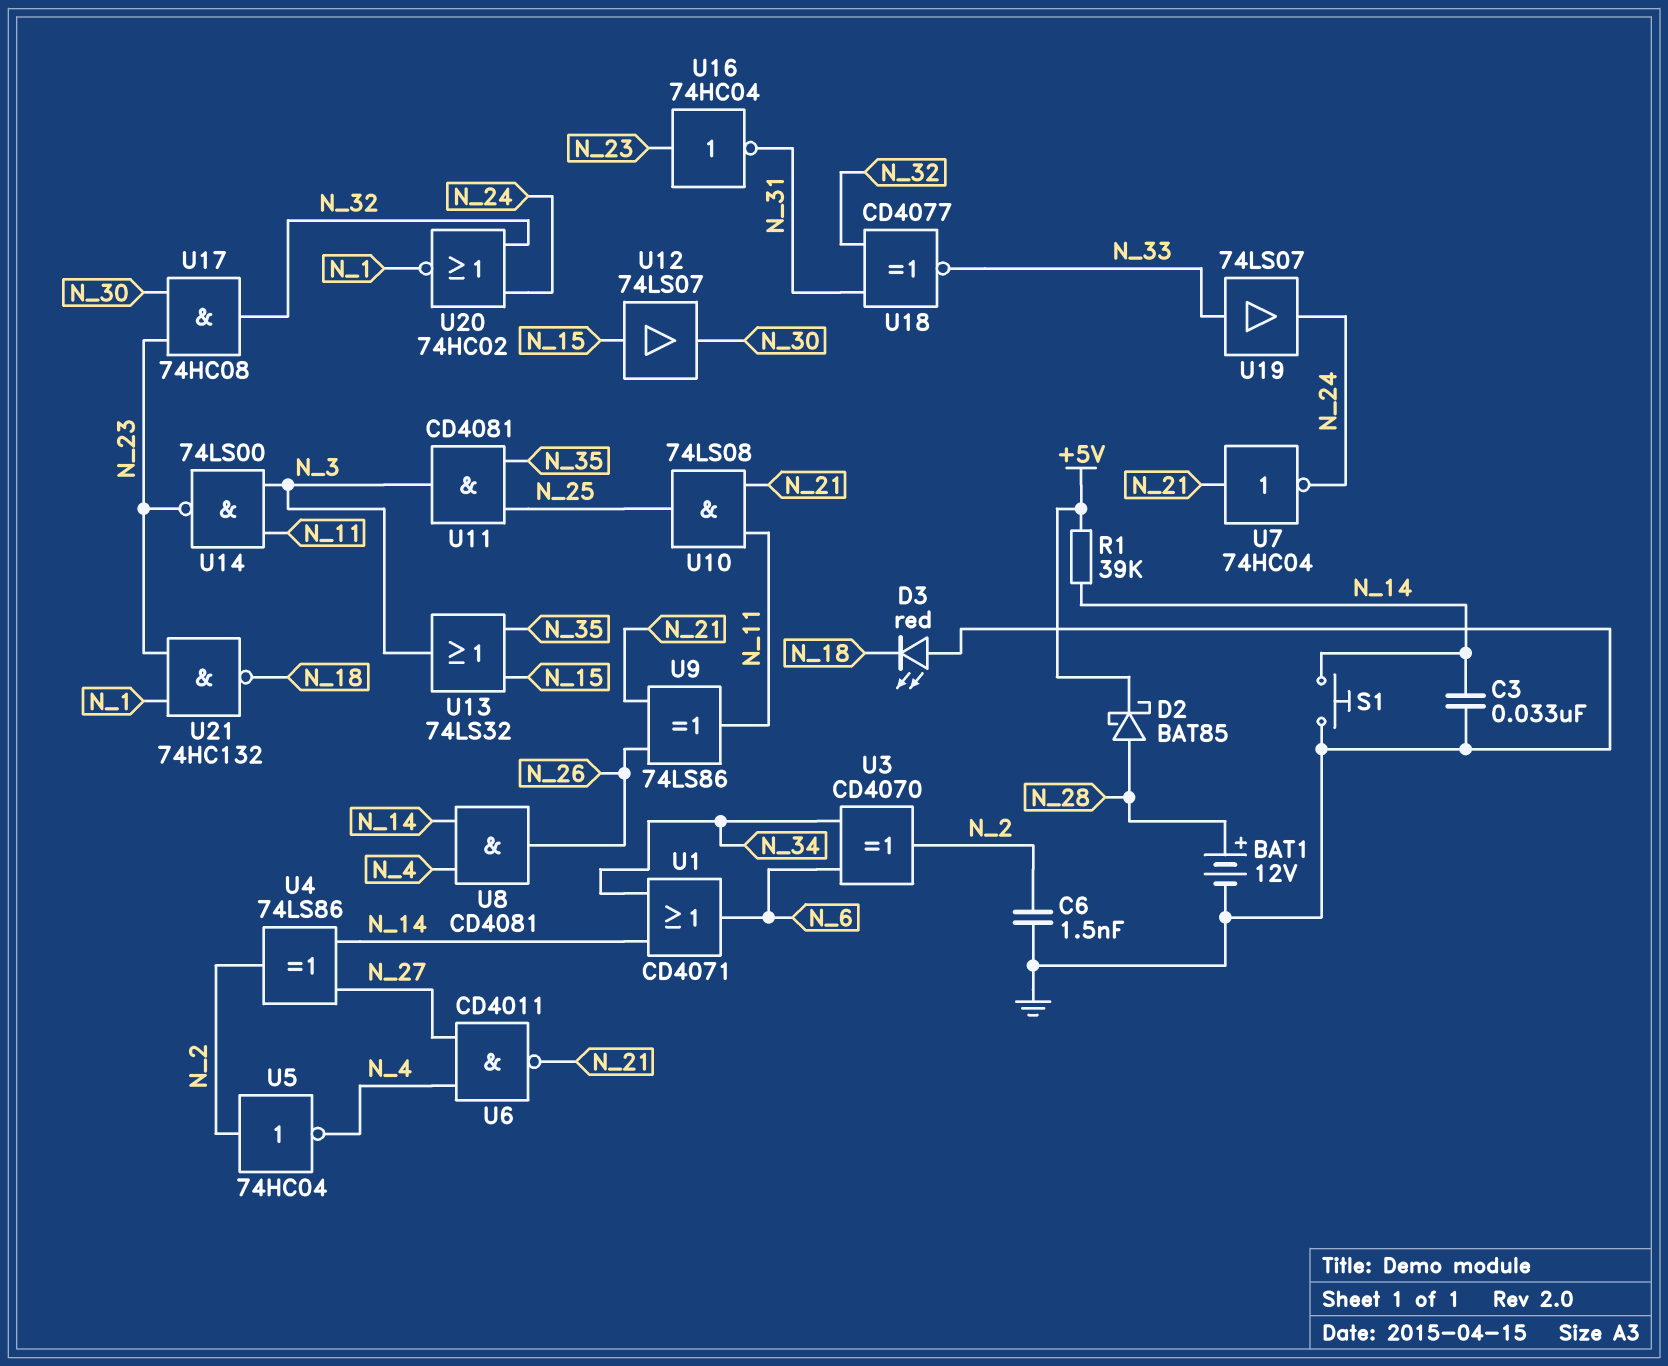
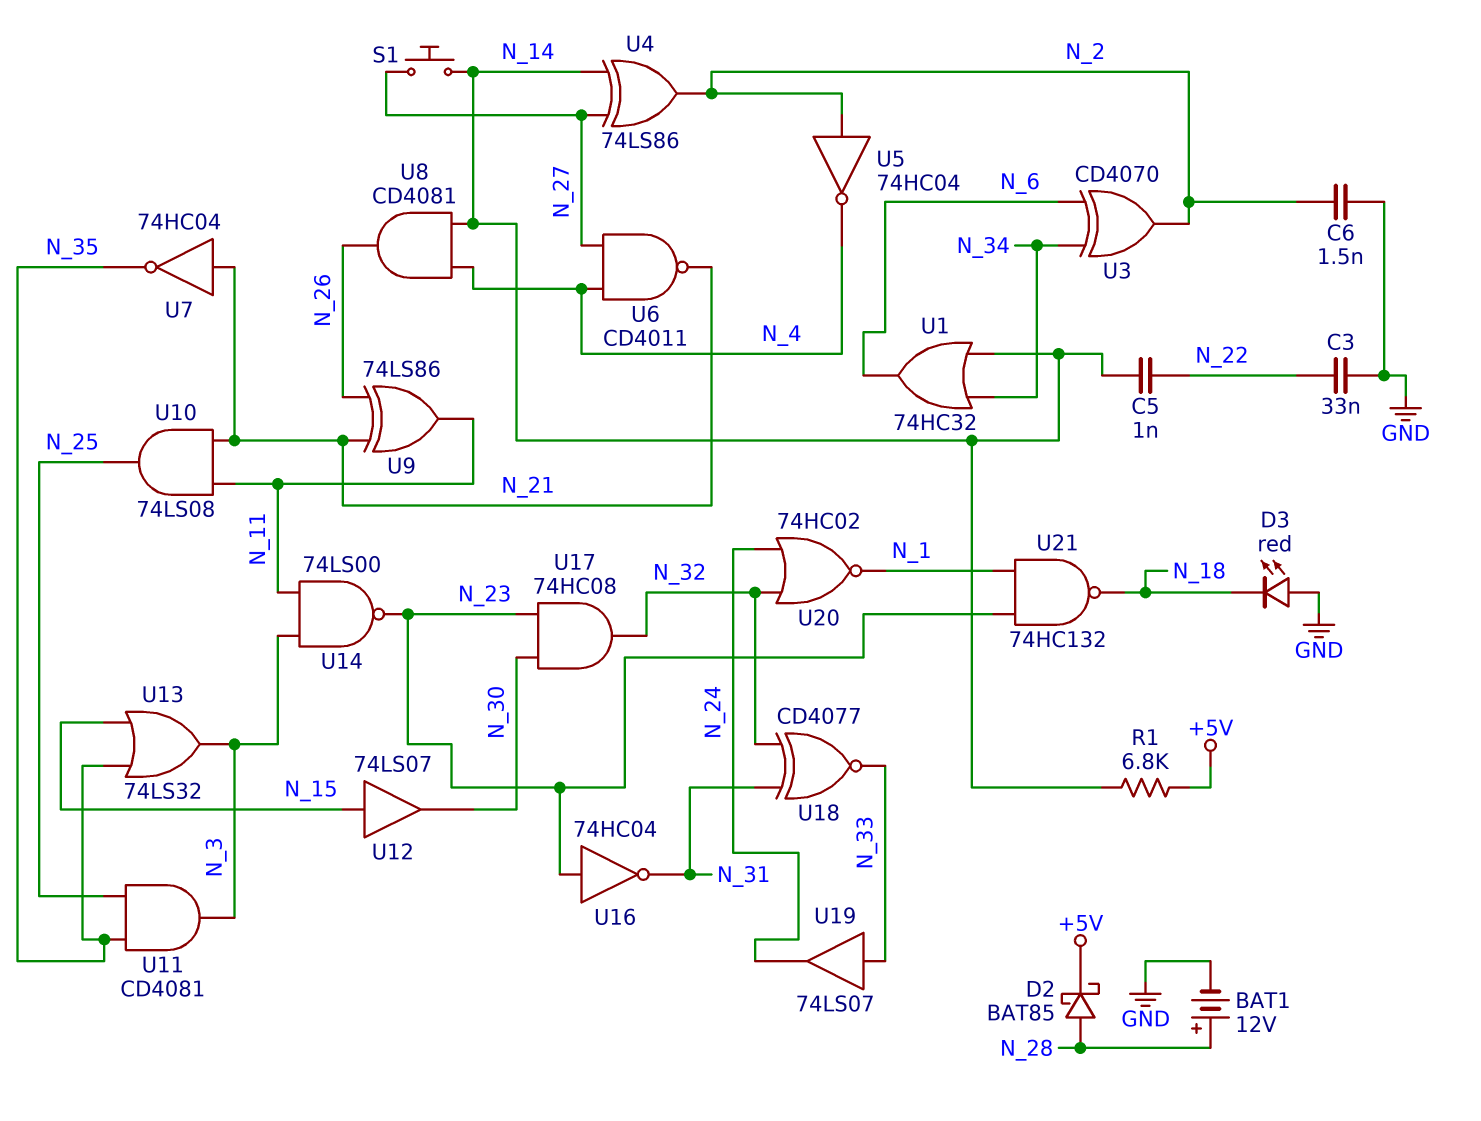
C3: 33nF (GND, N_14) -> 33nF (GND, N_22)
C5: none -> 1nF (N_14, N_22)
R1: 39k (+5V, N_14) -> 6.8k (+5V, N_14)
S1: button (GND, N_14) -> button (N_14, N_27)
U1: OR CD4071 (in N_14, in N_34, out N_6) -> OR 74HC32 (in N_14, in N_34, out N_6)
U7: NOT 74HC04 (in N_21, out N_24) -> NOT 74HC04 (in N_21, out N_35)

